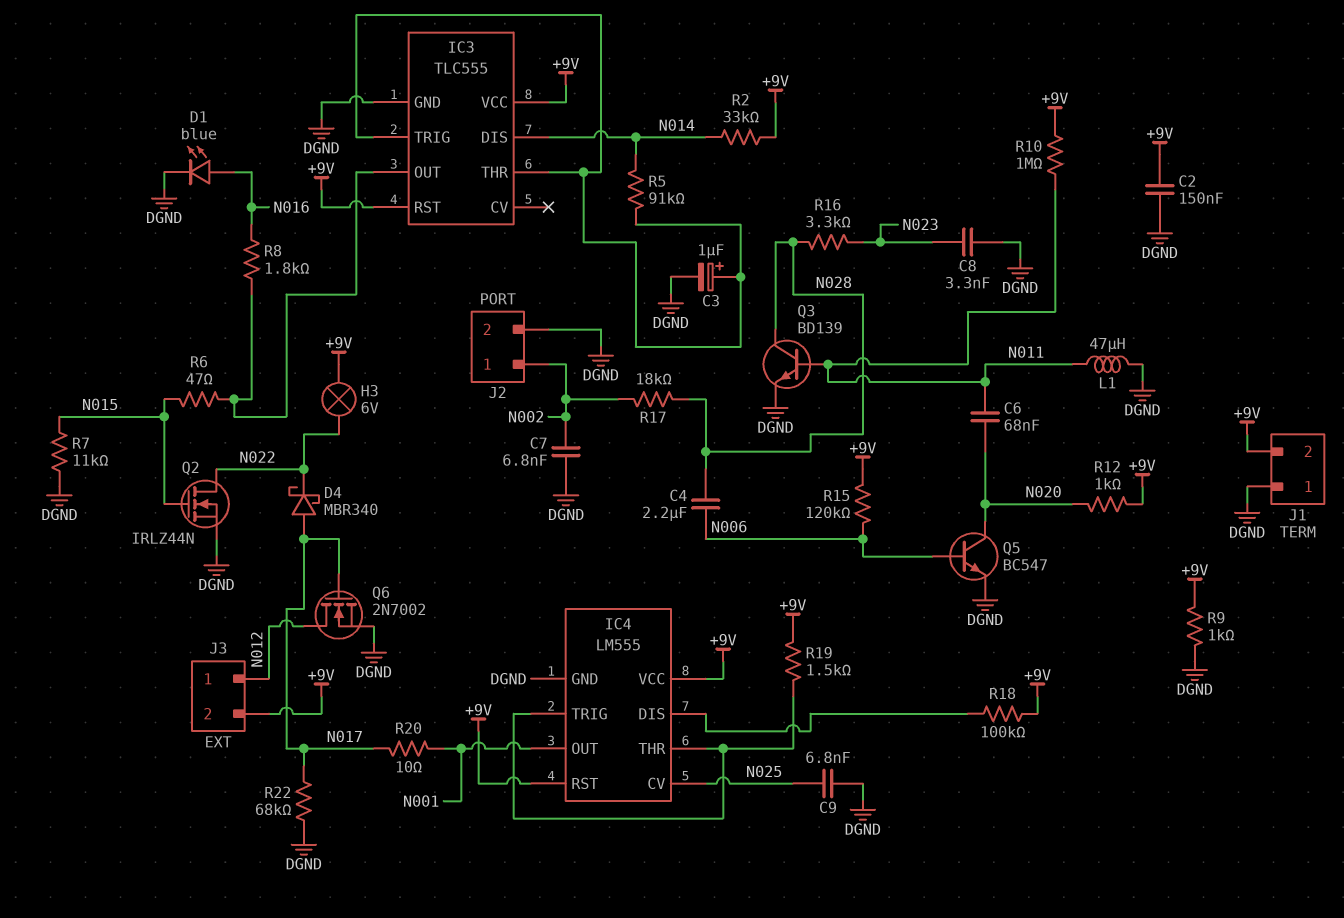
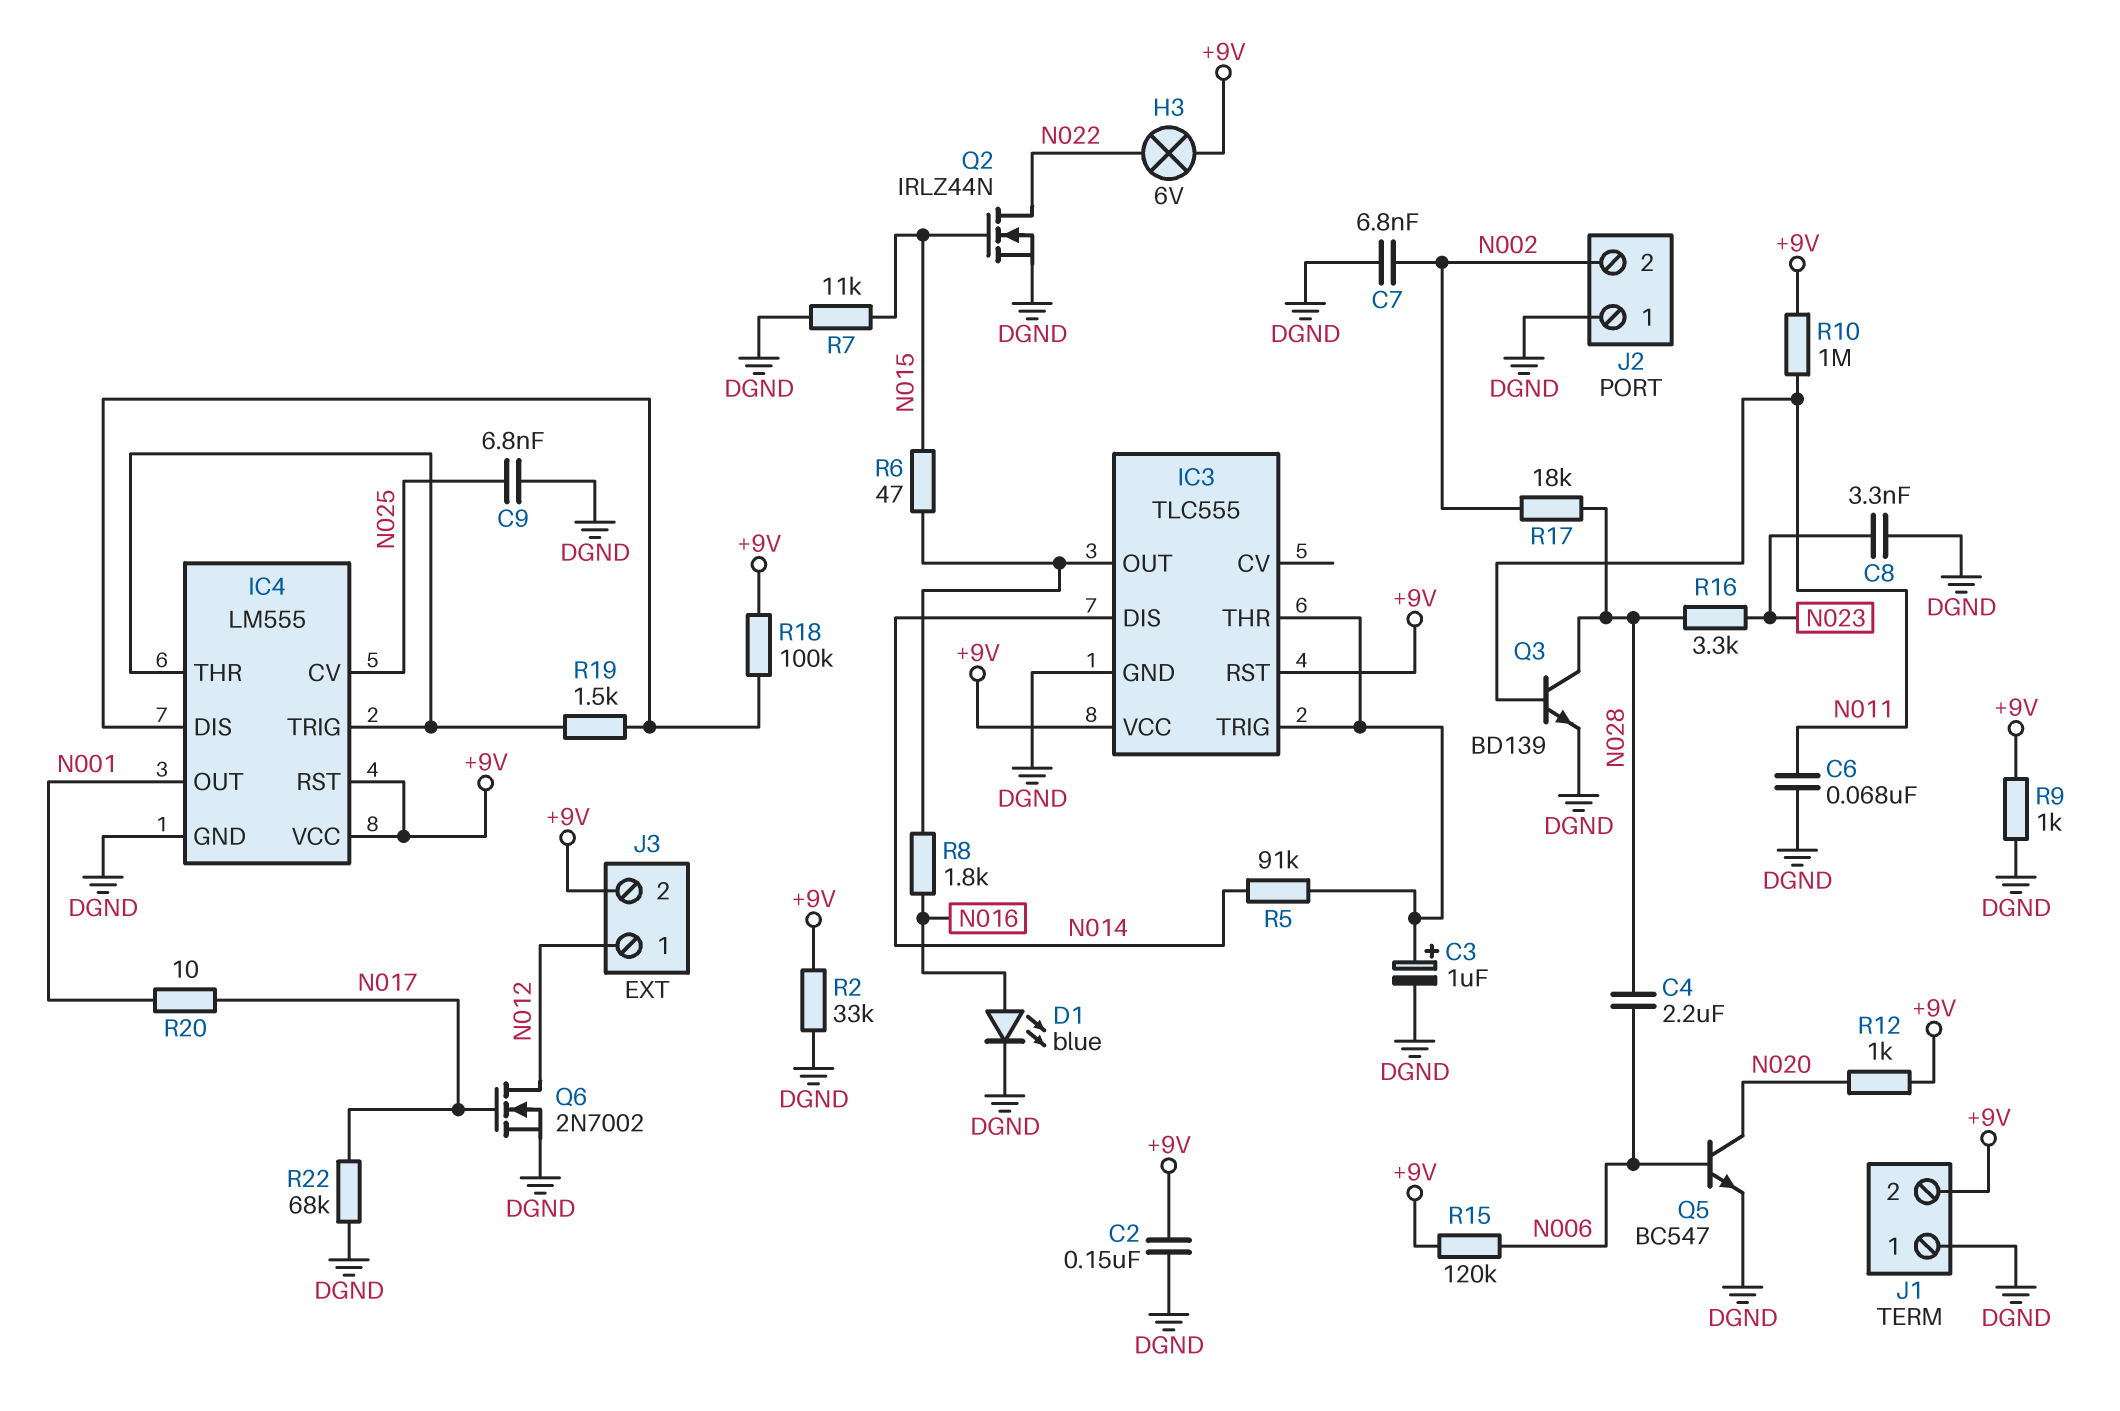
C6: 68nF (N011, N020) -> 68nF (DGND, N011)
D4: schottky MBR340 (A N017, K N022) -> none
J2 pin 1: N002 -> DGND
J2 pin 2: DGND -> N002
L1: 47uH (DGND, N011) -> none
R2: 33k (+9V, N014) -> 33k (+9V, DGND)
R19: 1.5k (+9V, IC4/THR) -> 1.5k (IC4/DIS, IC4/THR)

